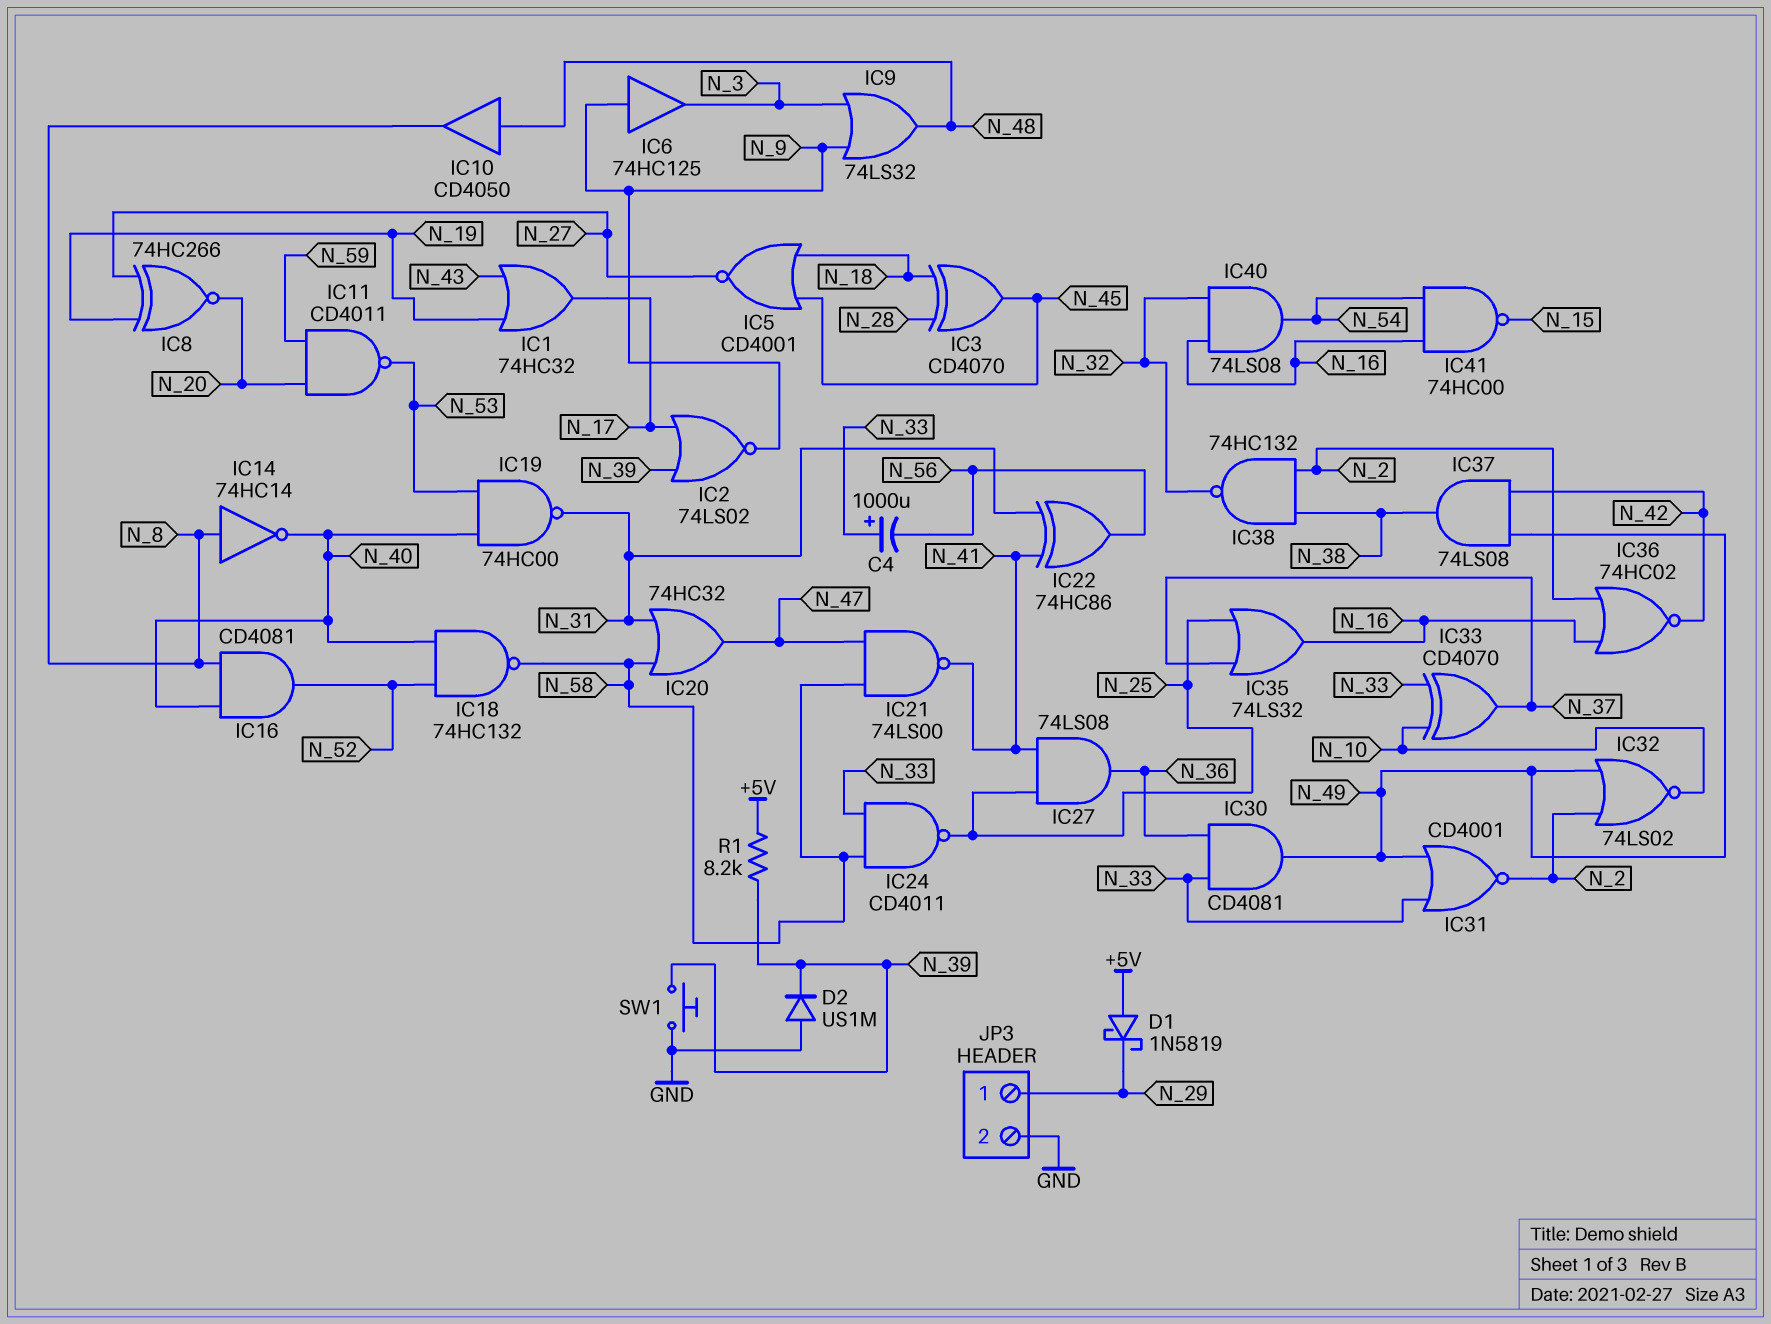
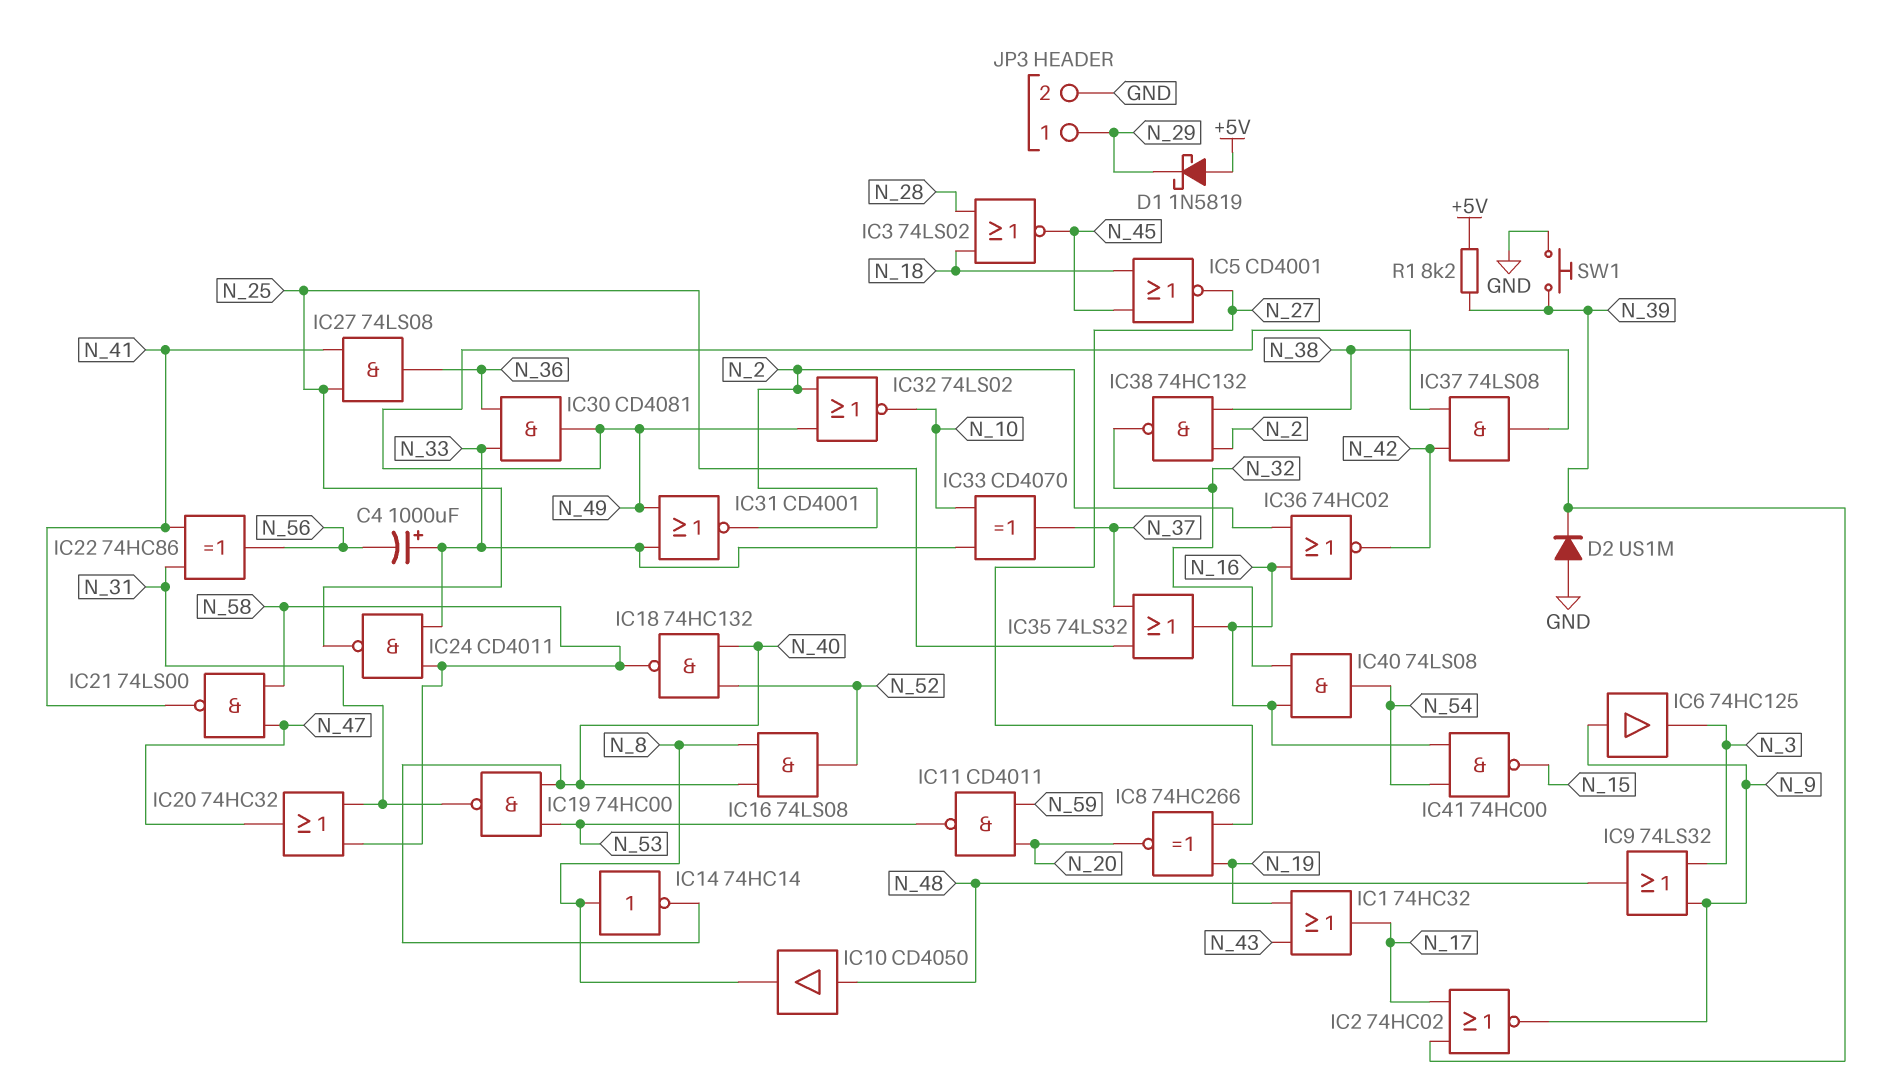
IC2: NOR 74LS02 (in N_17, in N_39, out N_9) -> NOR 74HC02 (in N_17, in N_39, out N_9)
IC3: XOR CD4070 (in N_18, in N_28, out N_45) -> NOR 74LS02 (in N_18, in N_28, out N_45)
IC16: AND CD4081 (in N_8, in N_40, out N_52) -> AND 74LS08 (in N_8, in N_40, out N_52)

